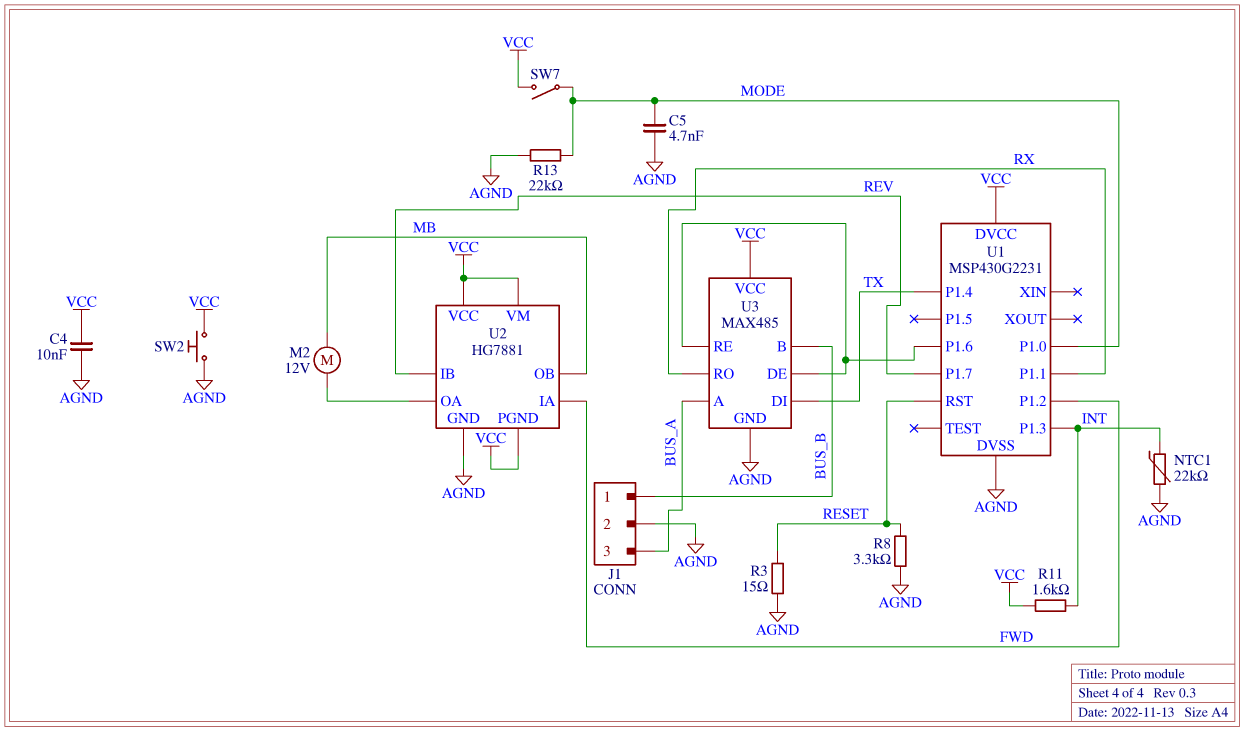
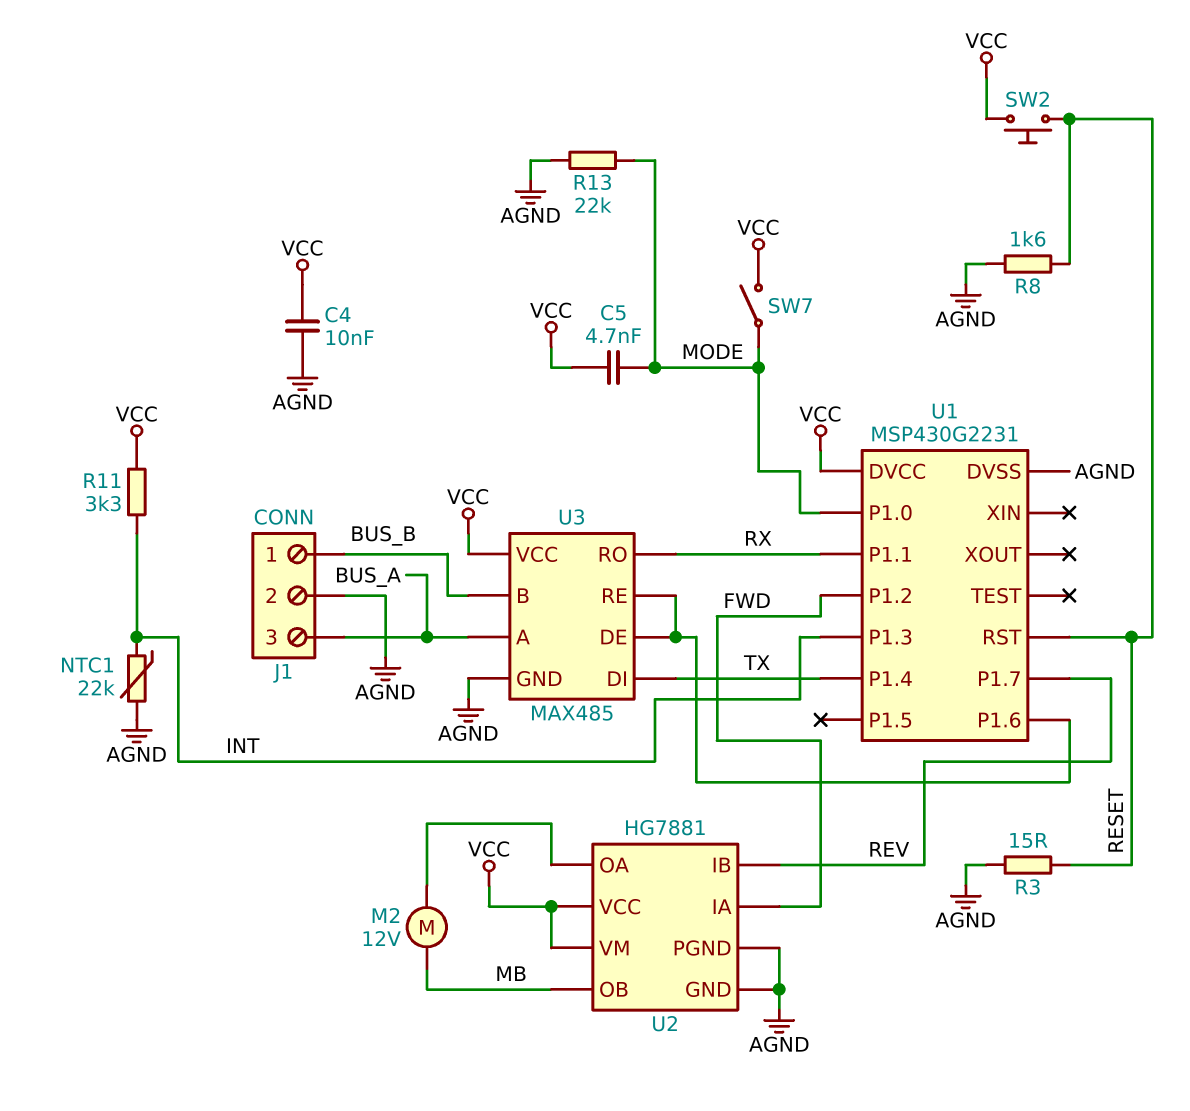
C5: 4.7nF (AGND, MODE) -> 4.7nF (MODE, VCC)
R8: 3.3k (AGND, RESET) -> 1.6k (AGND, RESET)
R11: 1.6k (INT, VCC) -> 3.3k (INT, VCC)
SW2: button (AGND, VCC) -> button (RESET, VCC)
U2 pin PGND: VCC -> AGND

